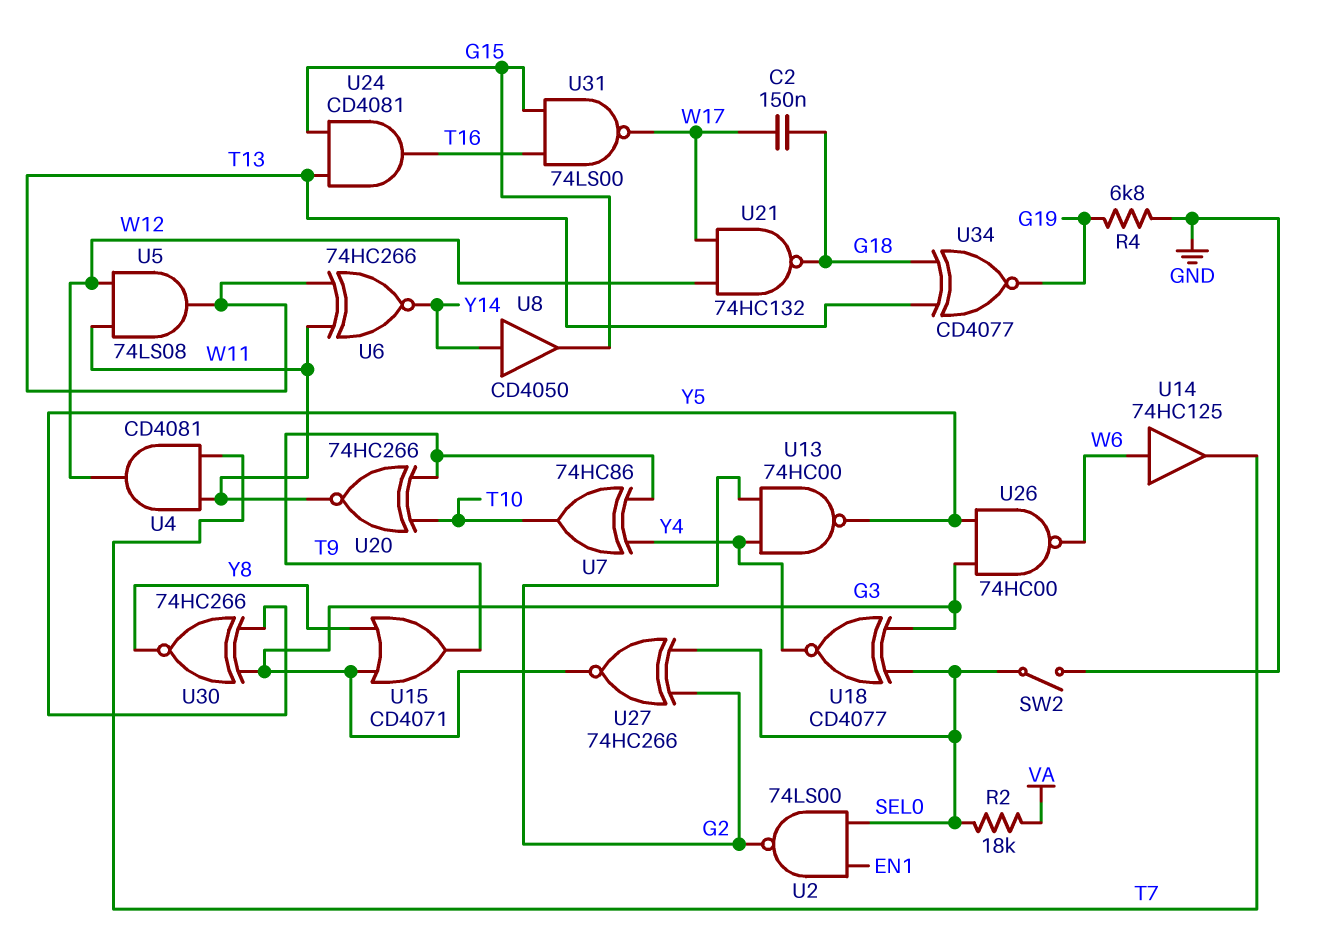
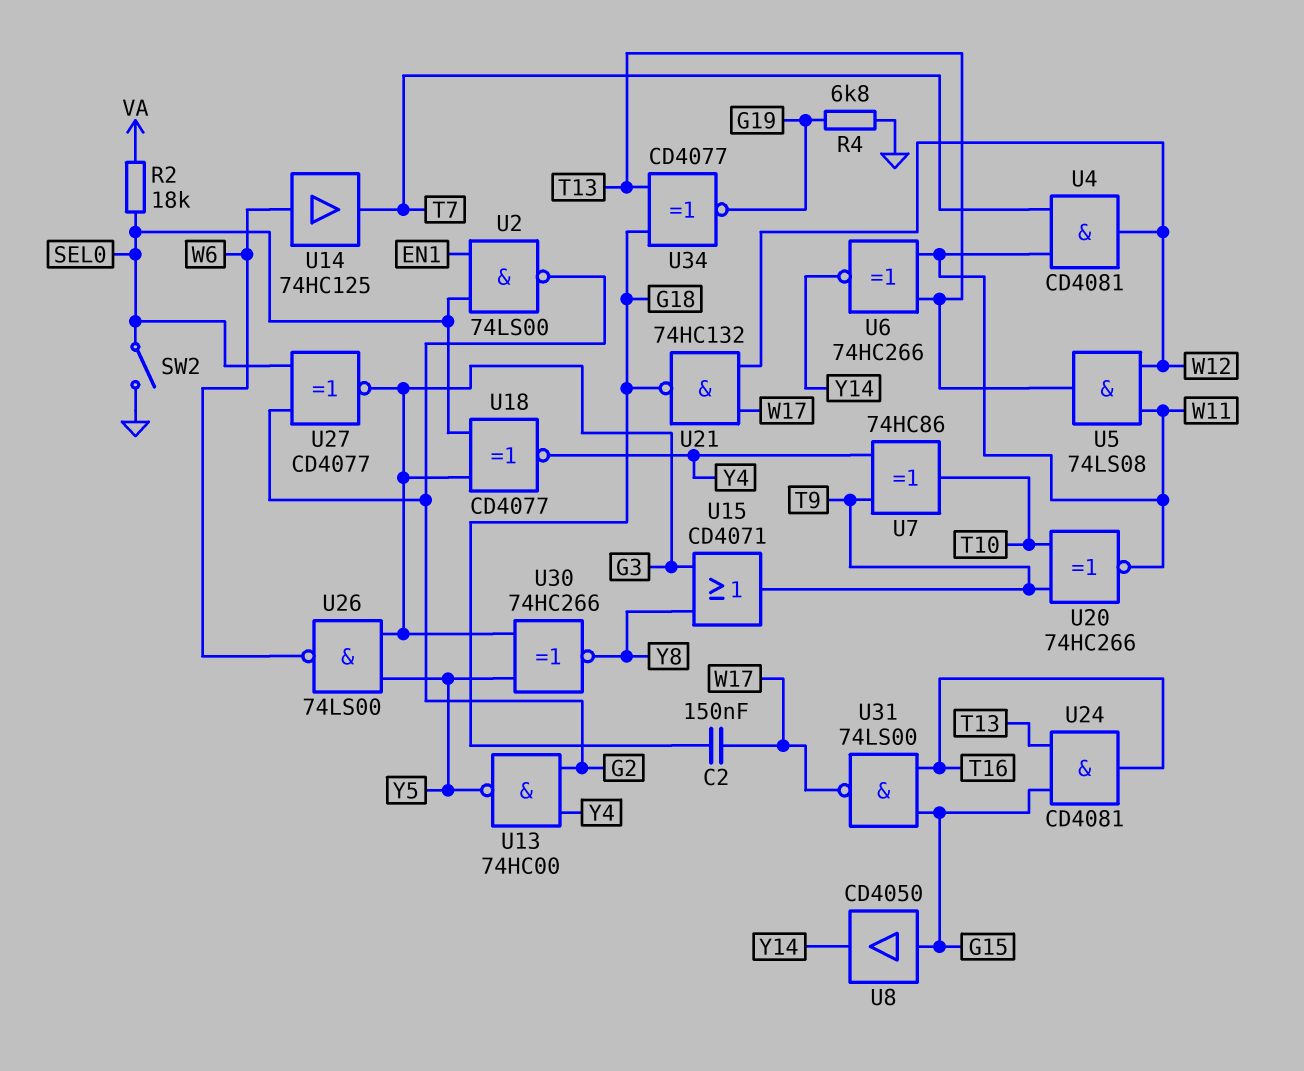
U8: buffer CD4050 (in Y14, out G15) -> buffer CD4050 (in G15, out Y14)
U26: NAND 74HC00 (in G3, in Y5, out W6) -> NAND 74LS00 (in G3, in Y5, out W6)
U27: XNOR 74HC266 (in G2, in SEL0, out G3) -> XNOR CD4077 (in G2, in SEL0, out G3)

